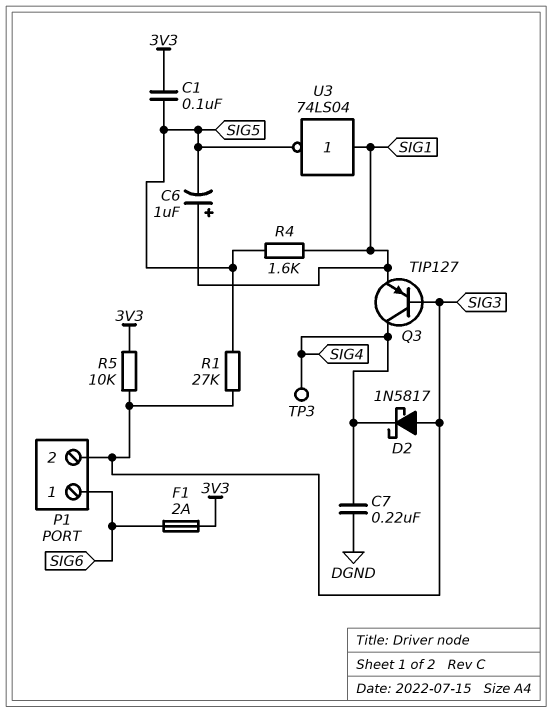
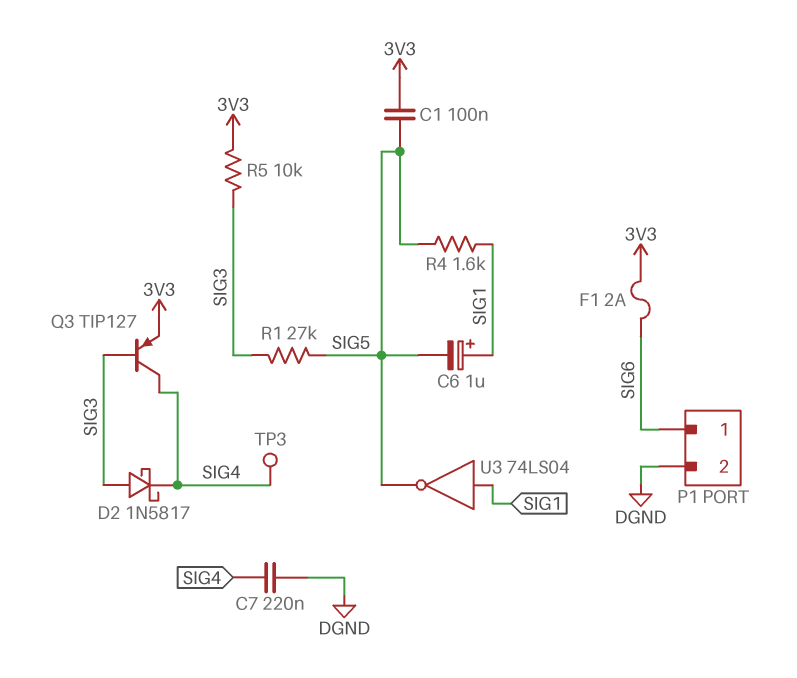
P1 pin 2: SIG3 -> DGND
Q3: PNP TIP127 (B SIG3, C SIG4, E SIG1) -> PNP TIP127 (B SIG3, C SIG4, E 3V3)

